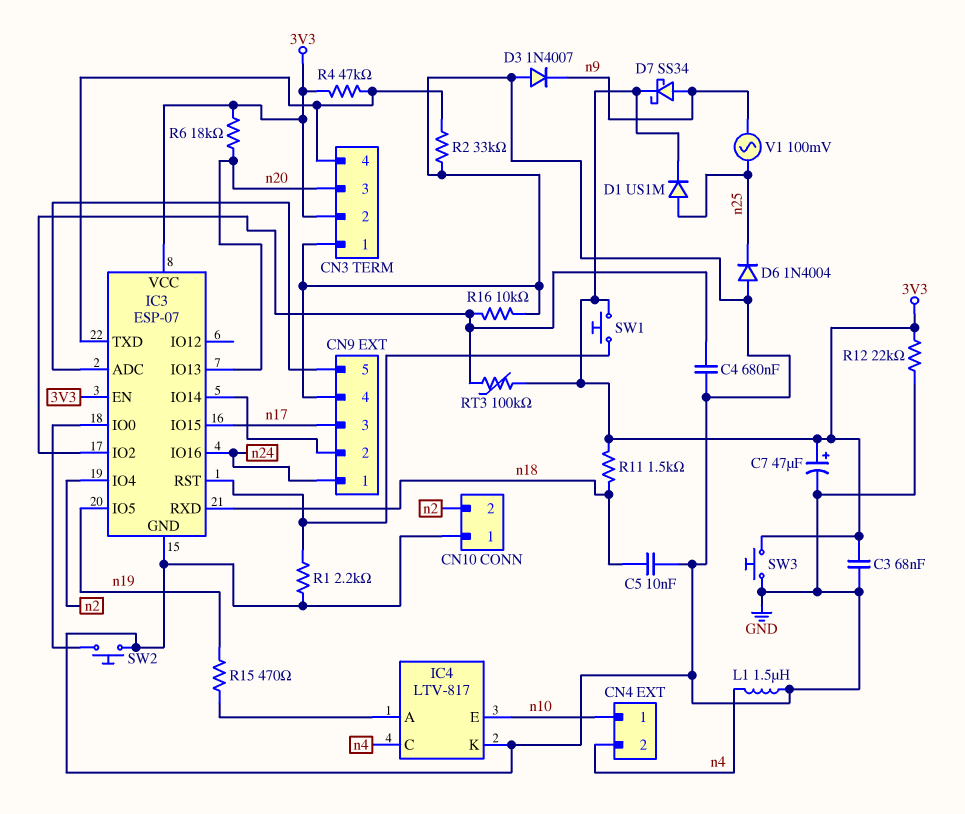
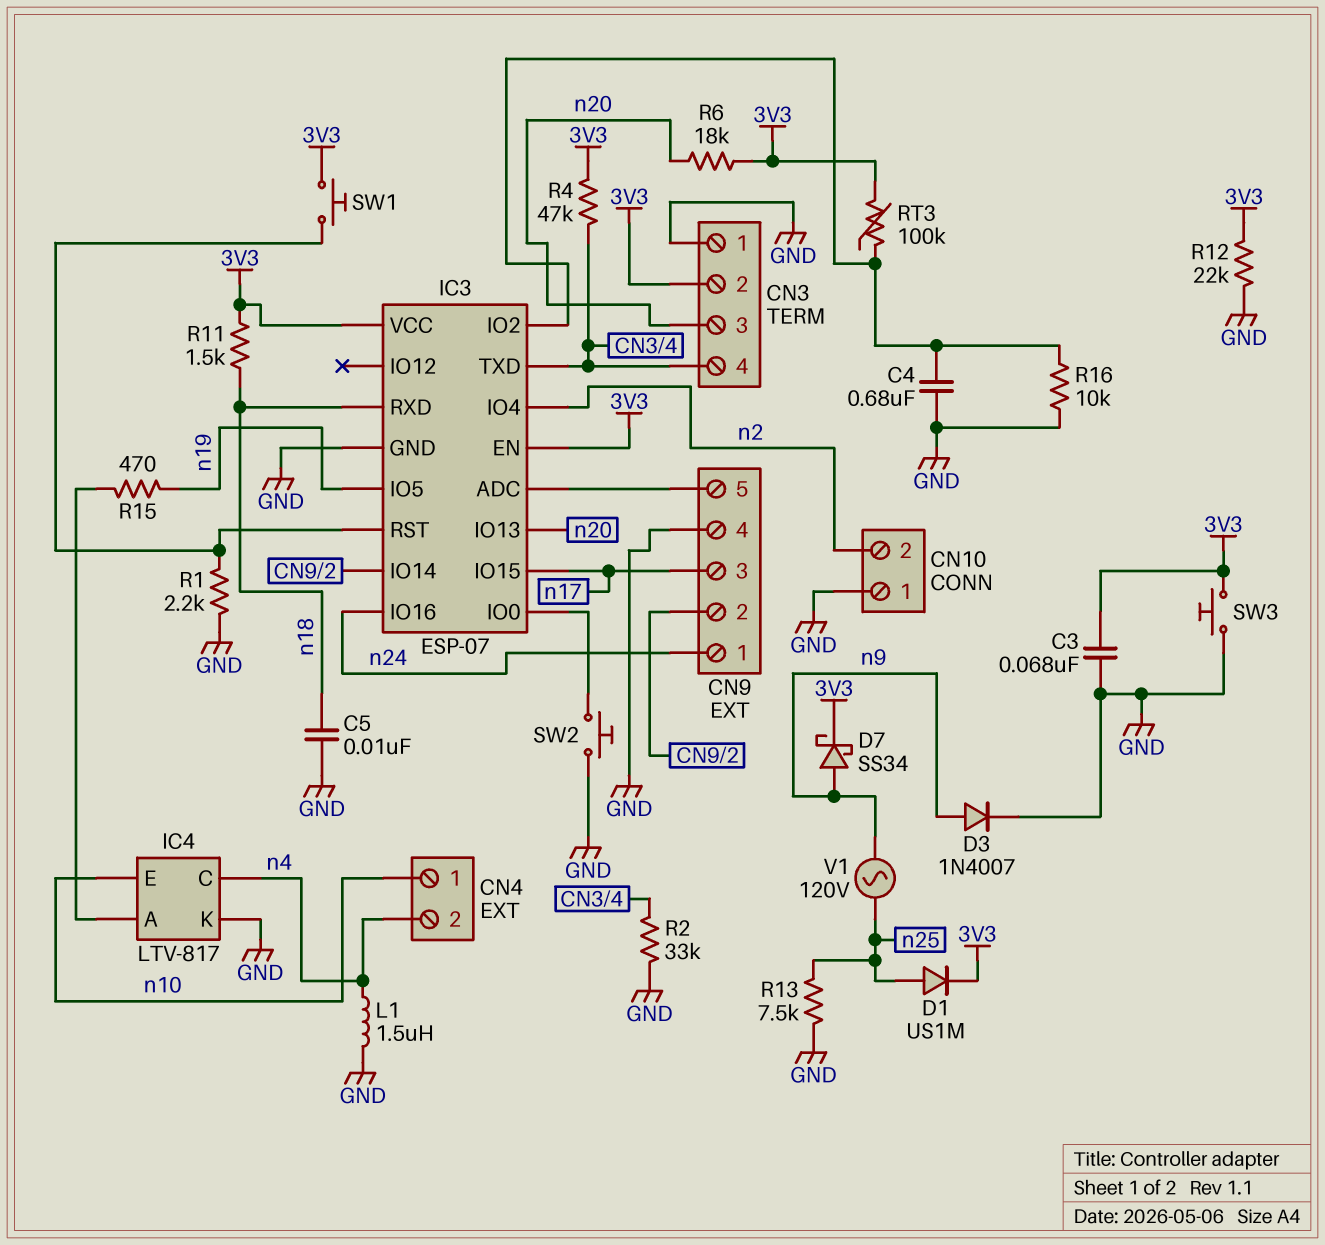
C7: 47uF (plus 3V3, minus GND) -> none
D3: diode 1N4007 (A GND, K n9) -> diode 1N4007 (A n9, K GND)
D6: diode 1N4004 (A GND, K n25) -> none
R13: none -> 7.5k (GND, n25)
V1: AC 100mV (n9, n25) -> AC 120V (n9, n25)

